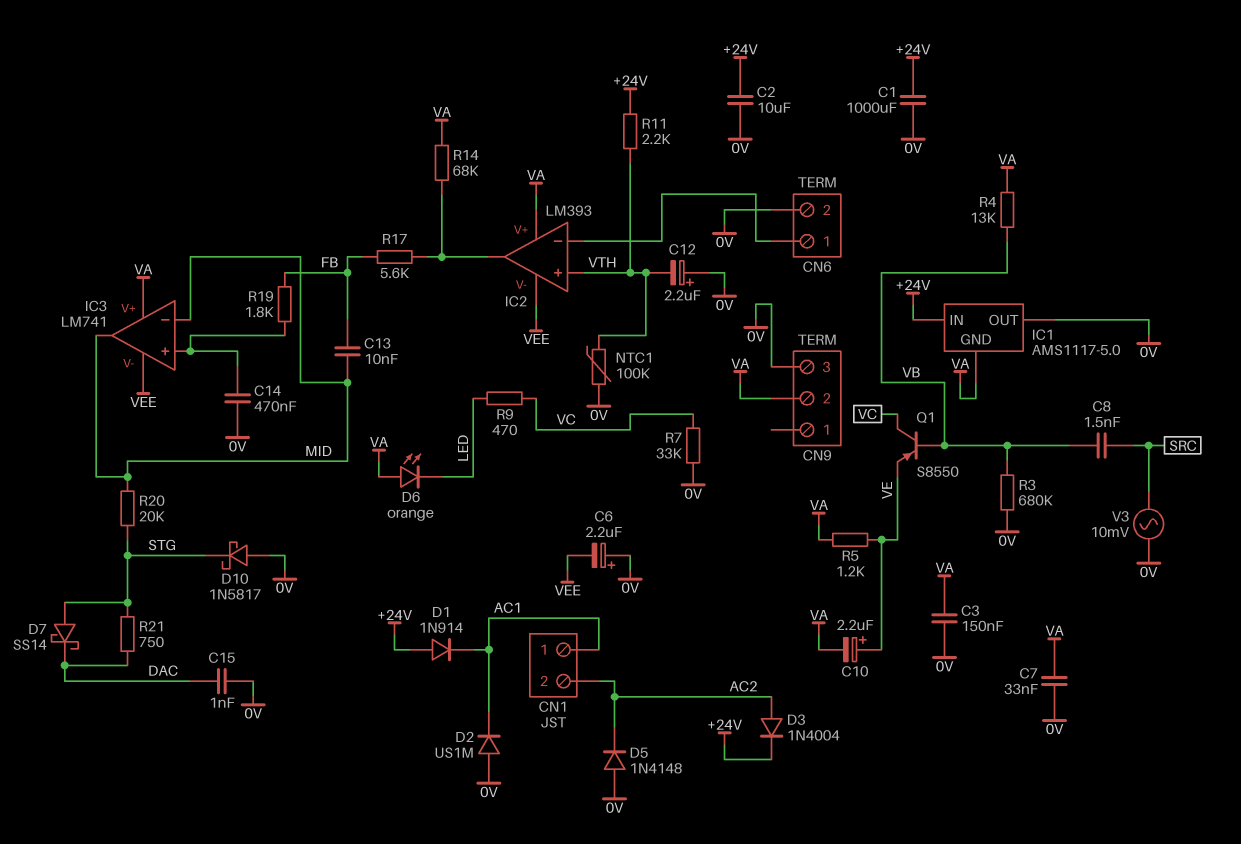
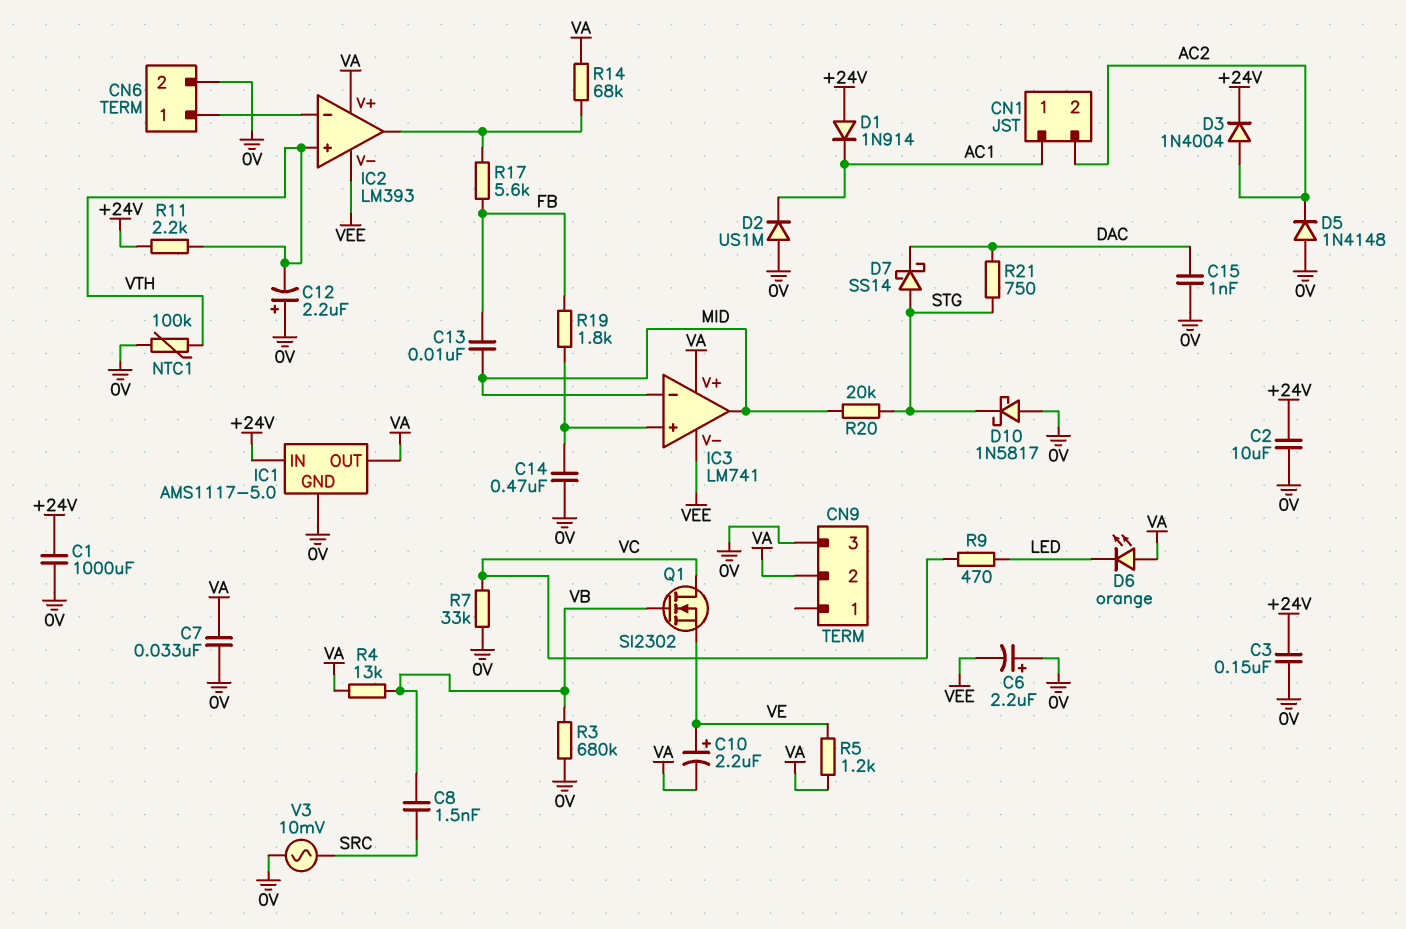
C3: 150nF (0V, VA) -> 150nF (+24V, 0V)
IC1 pin GND: VA -> 0V
IC1 pin OUT: 0V -> VA
Q1: PNP S8550 (B VB, C VC, E VE) -> NMOS SI2302 (G VB, D VC, S VE)

